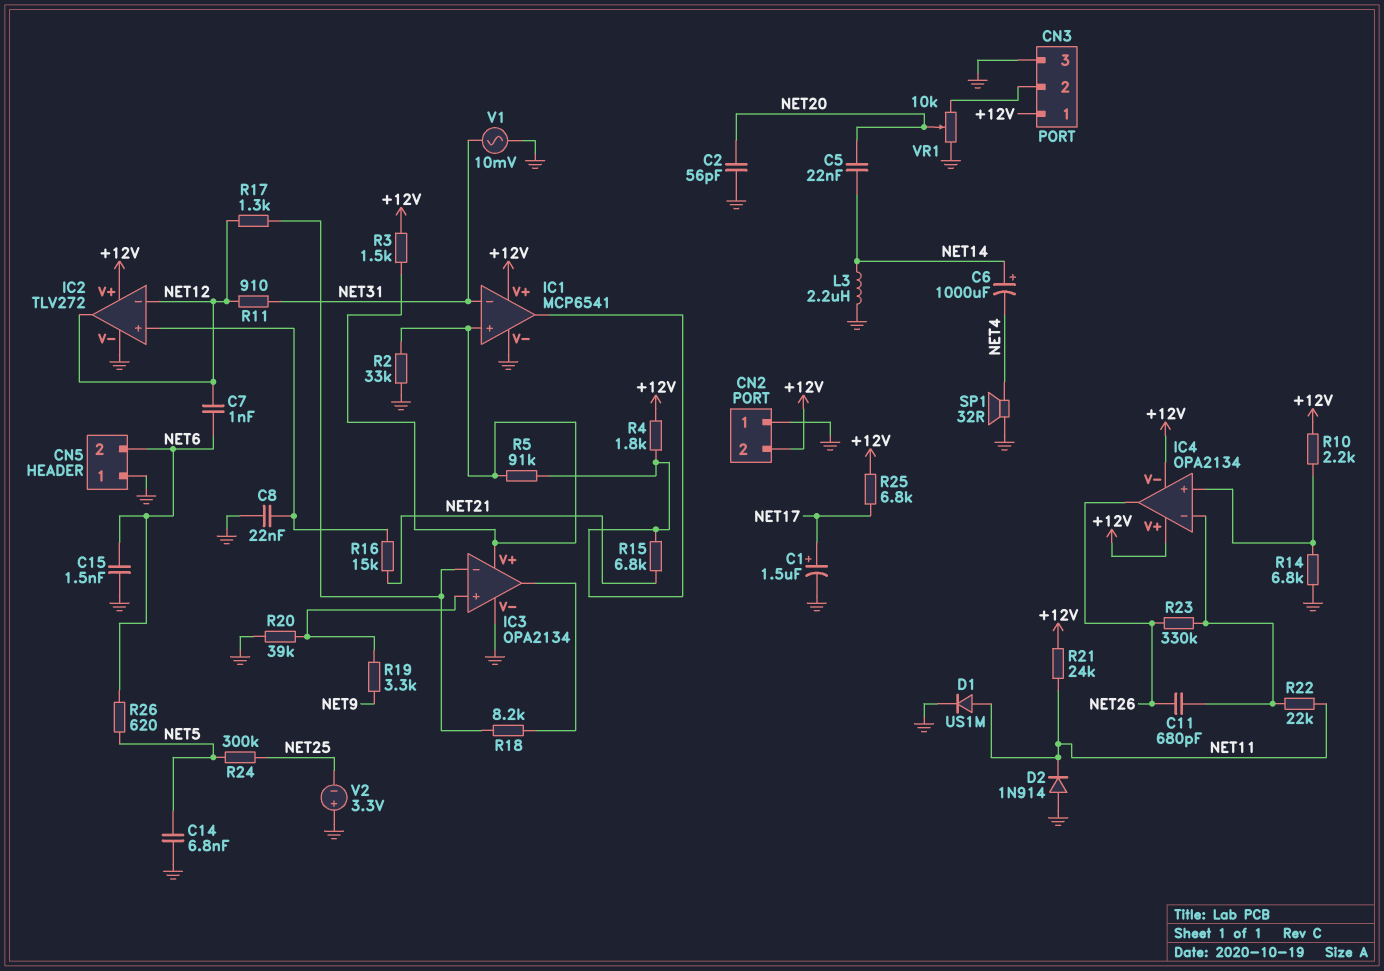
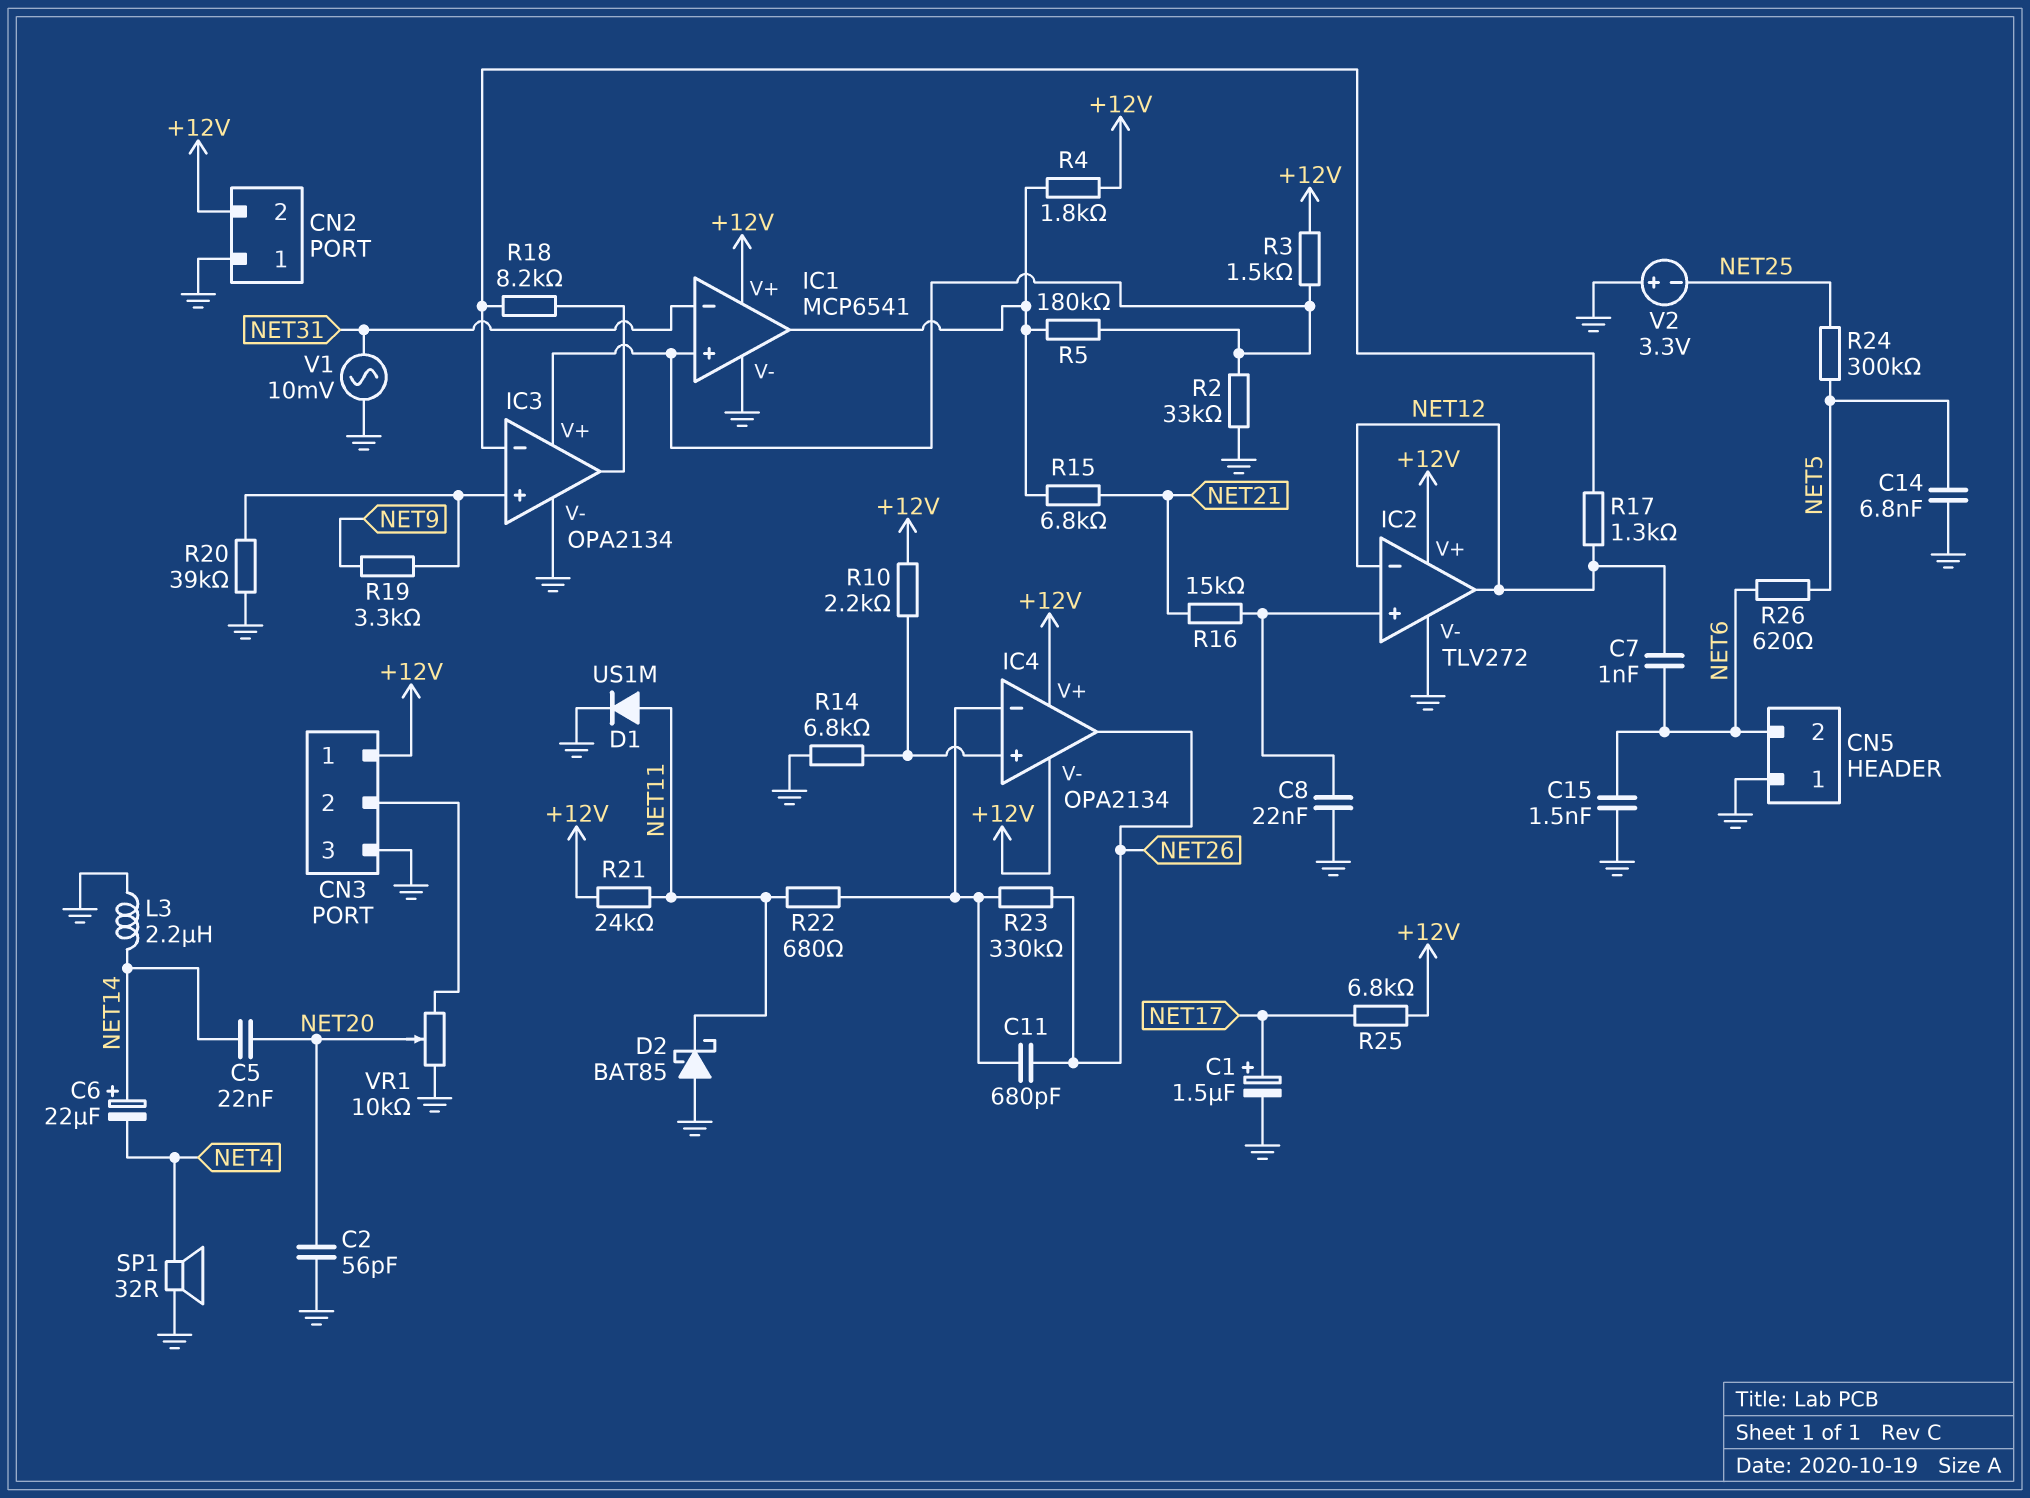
C6: 1000uF (plus NET14, minus NET4) -> 22uF (plus NET14, minus NET4)
D2: diode 1N914 (A GND, K NET11) -> schottky BAT85 (A GND, K NET11)
R5: 91k (IC1/in+, IC1/out) -> 180k (IC1/in+, IC1/out)
R11: 910 (NET12, NET31) -> none
R22: 22k (IC4/in-, NET11) -> 680 (IC4/in-, NET11)

